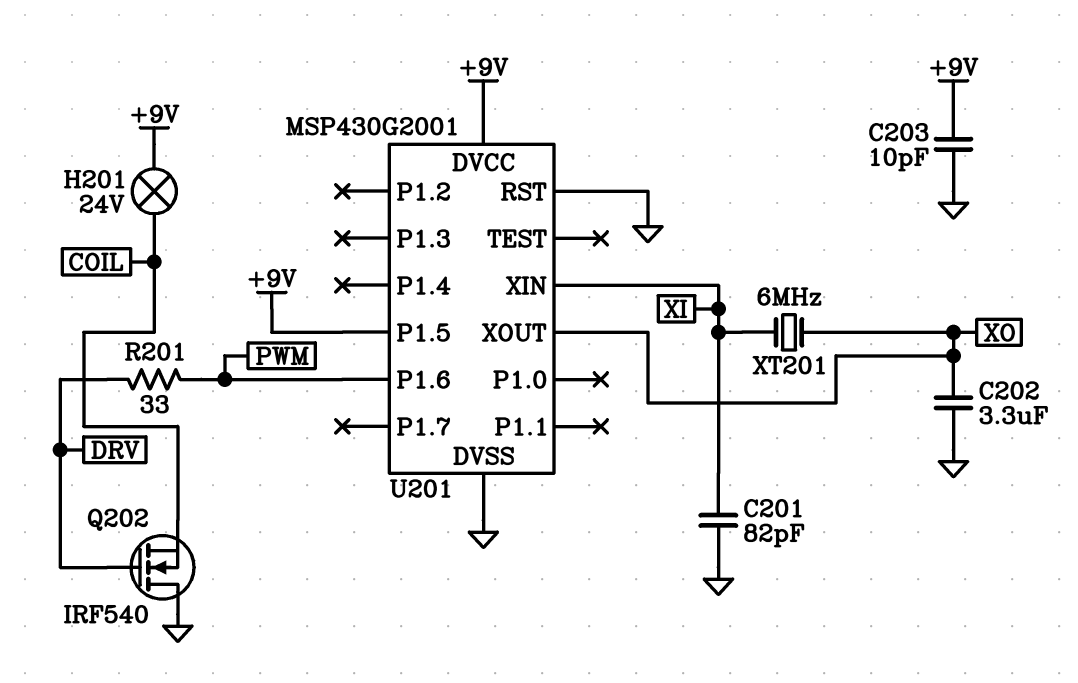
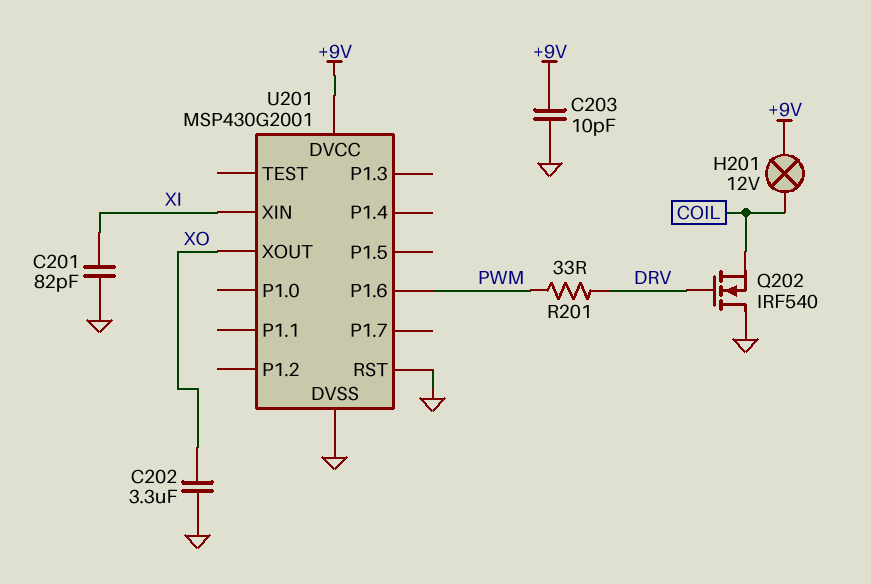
H201: lamp 24V (+9V, COIL) -> lamp 12V (+9V, COIL)
U201 pin P1.5: +9V -> none
XT201: 6MHz (XI, XO) -> none

